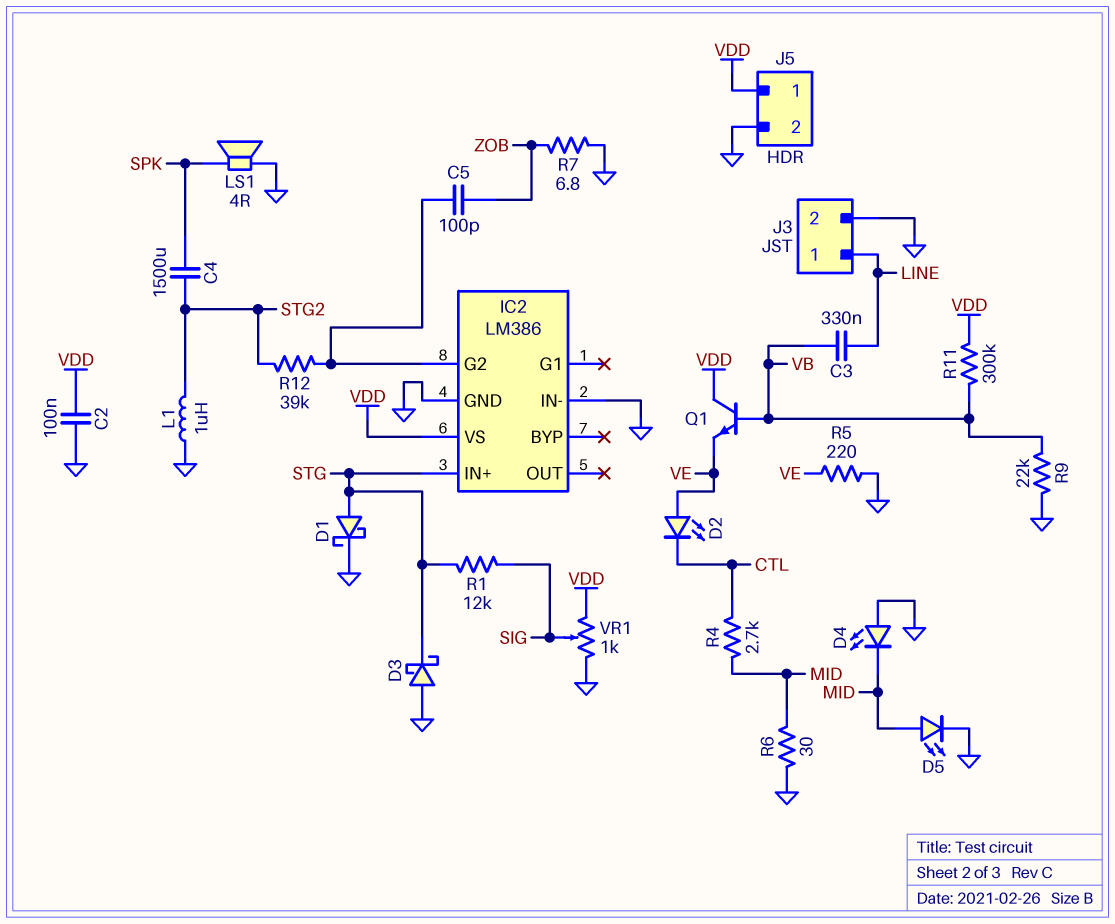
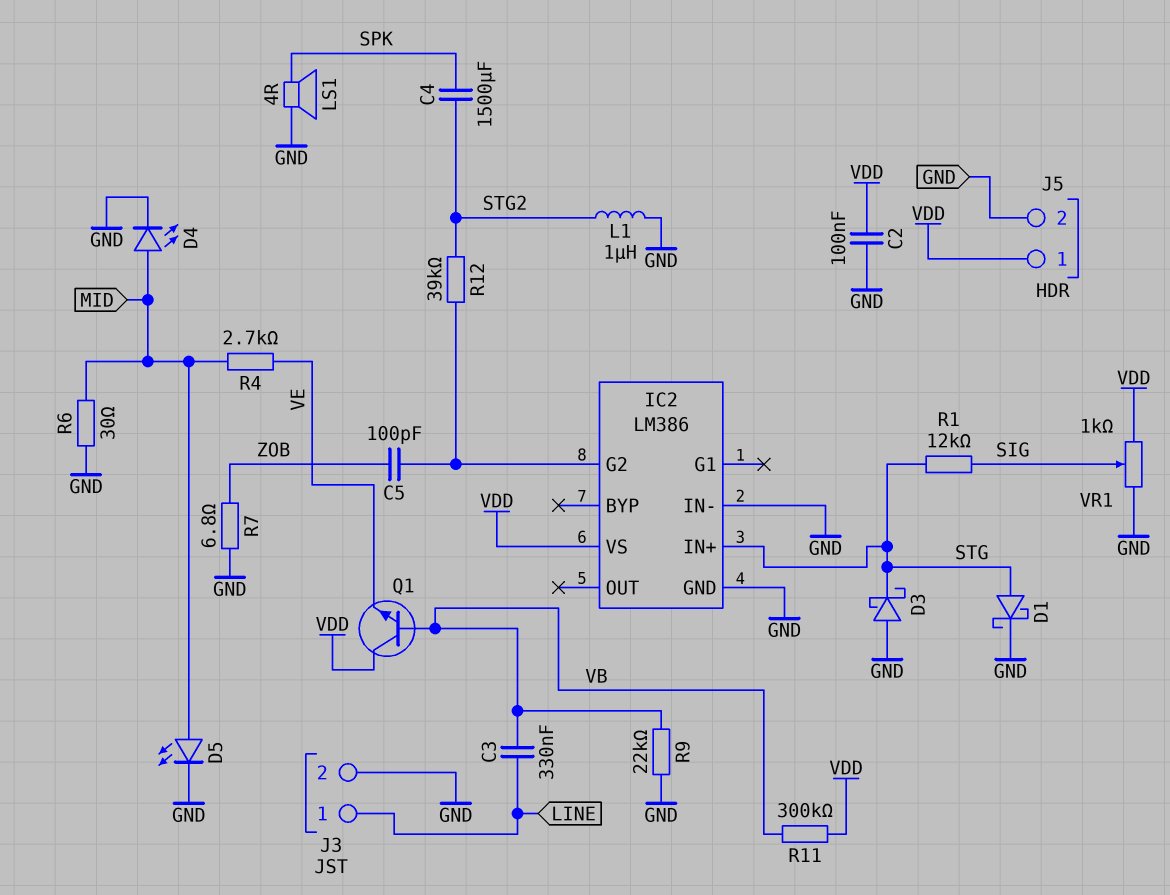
D2: LED (A VE, K CTL) -> none
D4: LED (A GND, K MID) -> LED (A MID, K GND)
R4: 2.7k (CTL, MID) -> 2.7k (MID, VE)
R5: 220 (GND, VE) -> none

